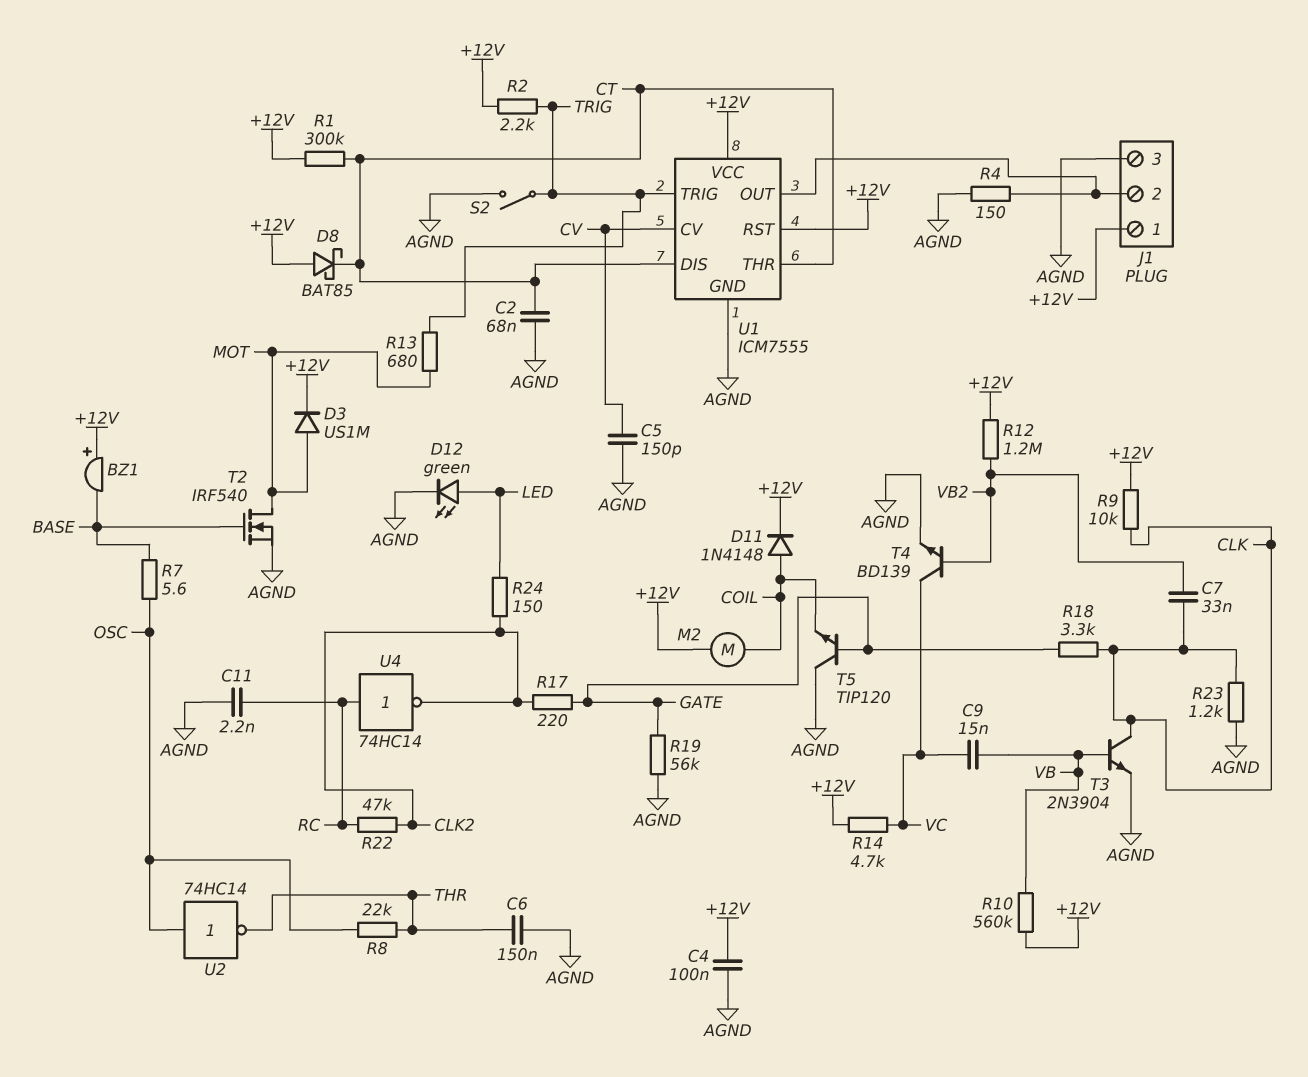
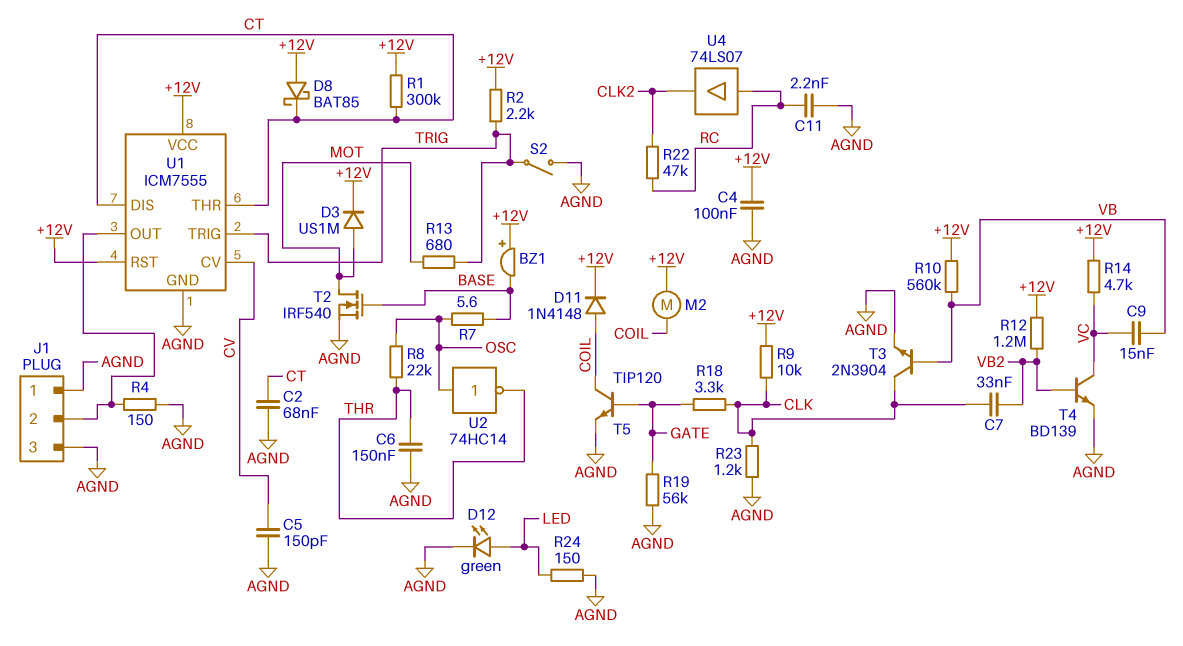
J1 pin 1: +12V -> AGND
R17: 220 (CLK2, GATE) -> none
R24: 150 (CLK2, LED) -> 150 (AGND, LED)
T5: NPN TIP120 (B GATE, C AGND, E COIL) -> NPN TIP120 (B GATE, C COIL, E AGND)
U4: NOT 74HC14 (in RC, out CLK2) -> buffer 74LS07 (in RC, out CLK2)

